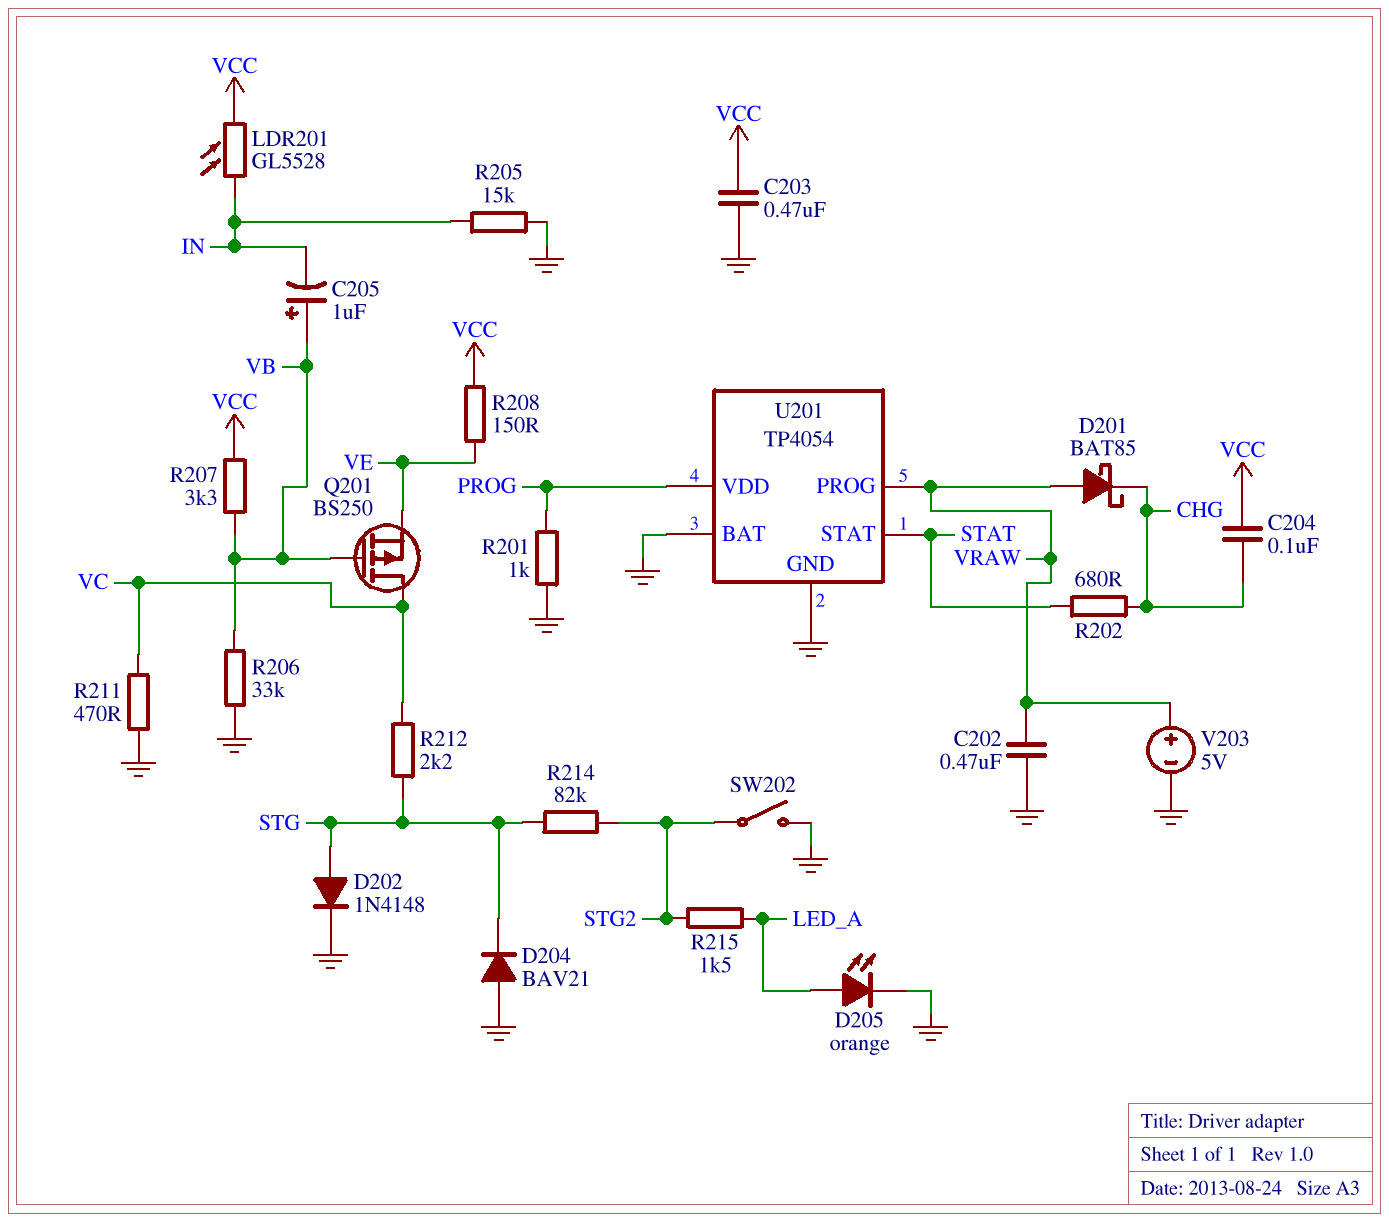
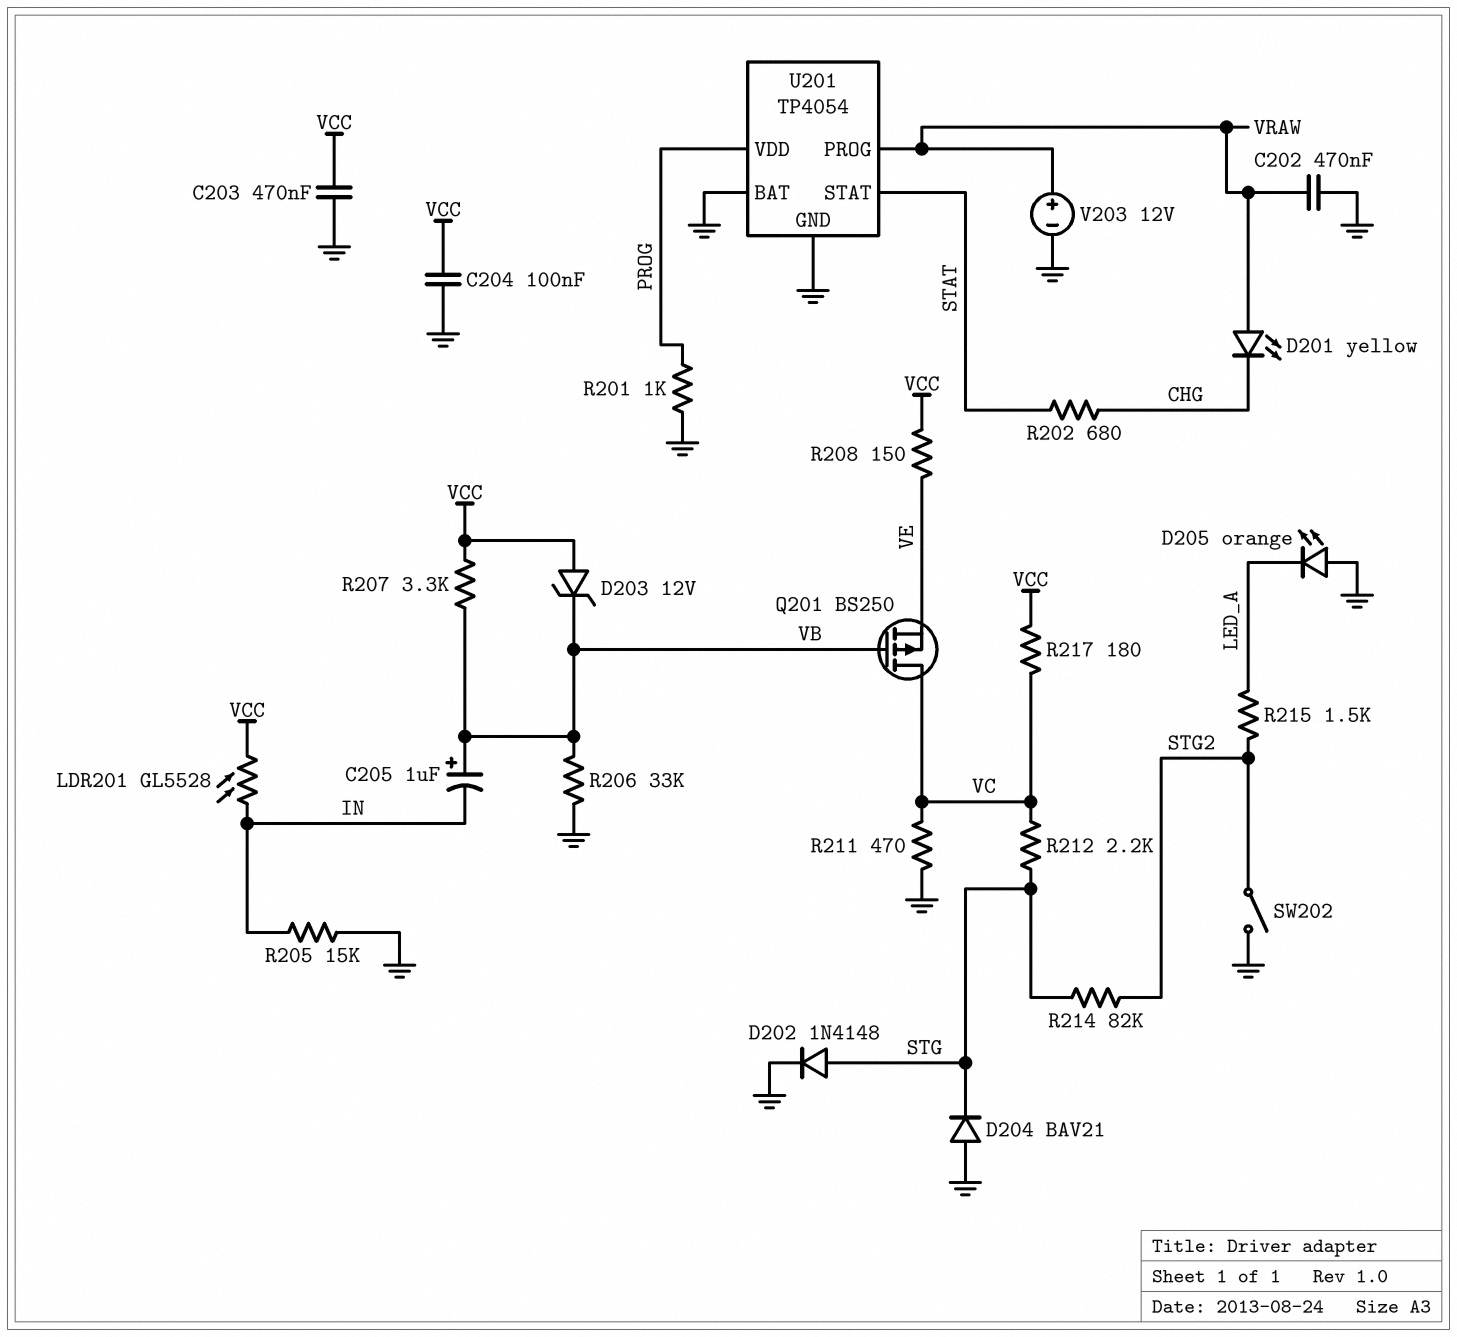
C204: 100nF (CHG, VCC) -> 100nF (GND, VCC)
D201: schottky BAT85 (A VRAW, K CHG) -> LED yellow (A VRAW, K CHG)
D203: none -> zener 12V (A VCC, K VB)
D205: LED orange (A LED_A, K GND) -> LED orange (A GND, K LED_A)
R217: none -> 180 (VC, VCC)
V203: 5V (plus VRAW, minus GND) -> 12V (plus VRAW, minus GND)

